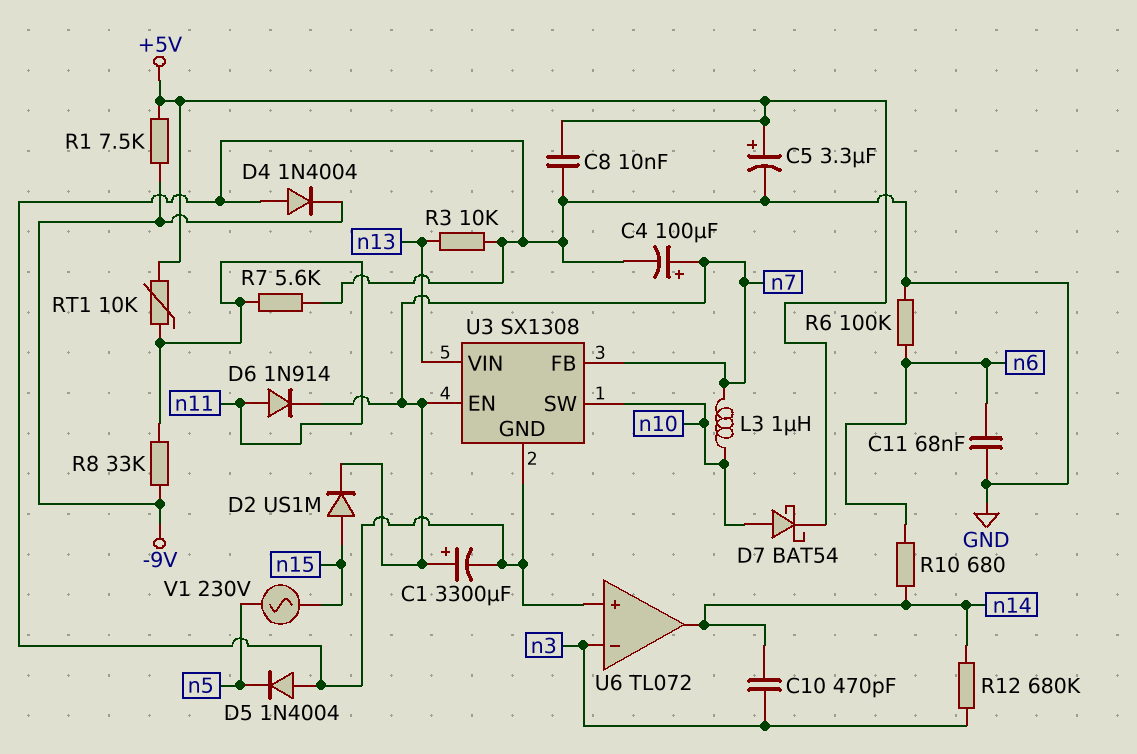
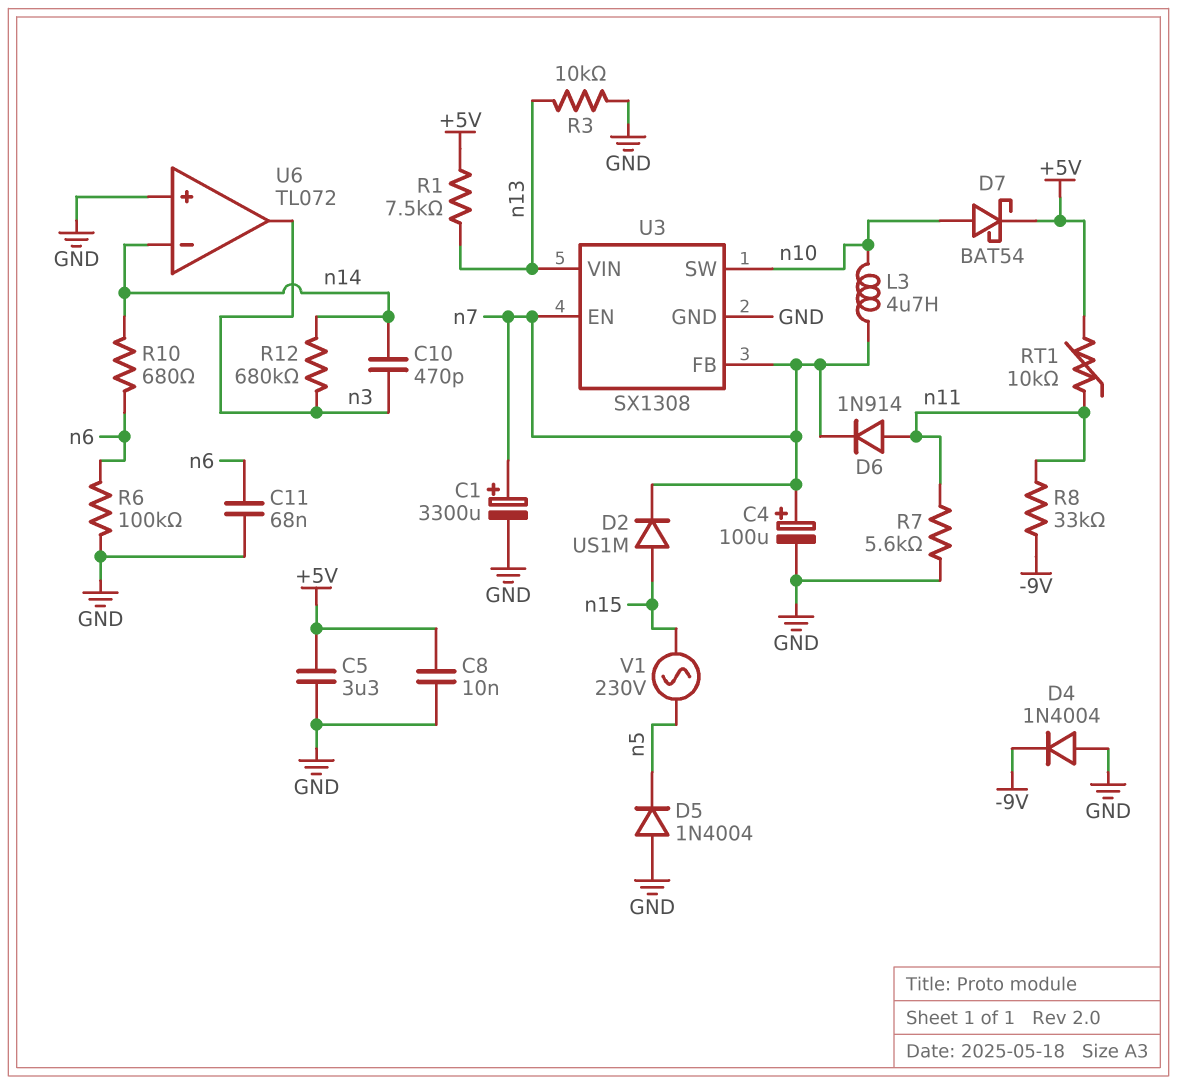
C5: 3.3uF (plus +5V, minus GND) -> 3.3uF (+5V, GND)
L3: 1uH (n7, n10) -> 4.7uH (n7, n10)
R1: 7.5k (+5V, -9V) -> 7.5k (+5V, n13)
U6 pin in-: n3 -> n14
U6 pin out: n14 -> n3

